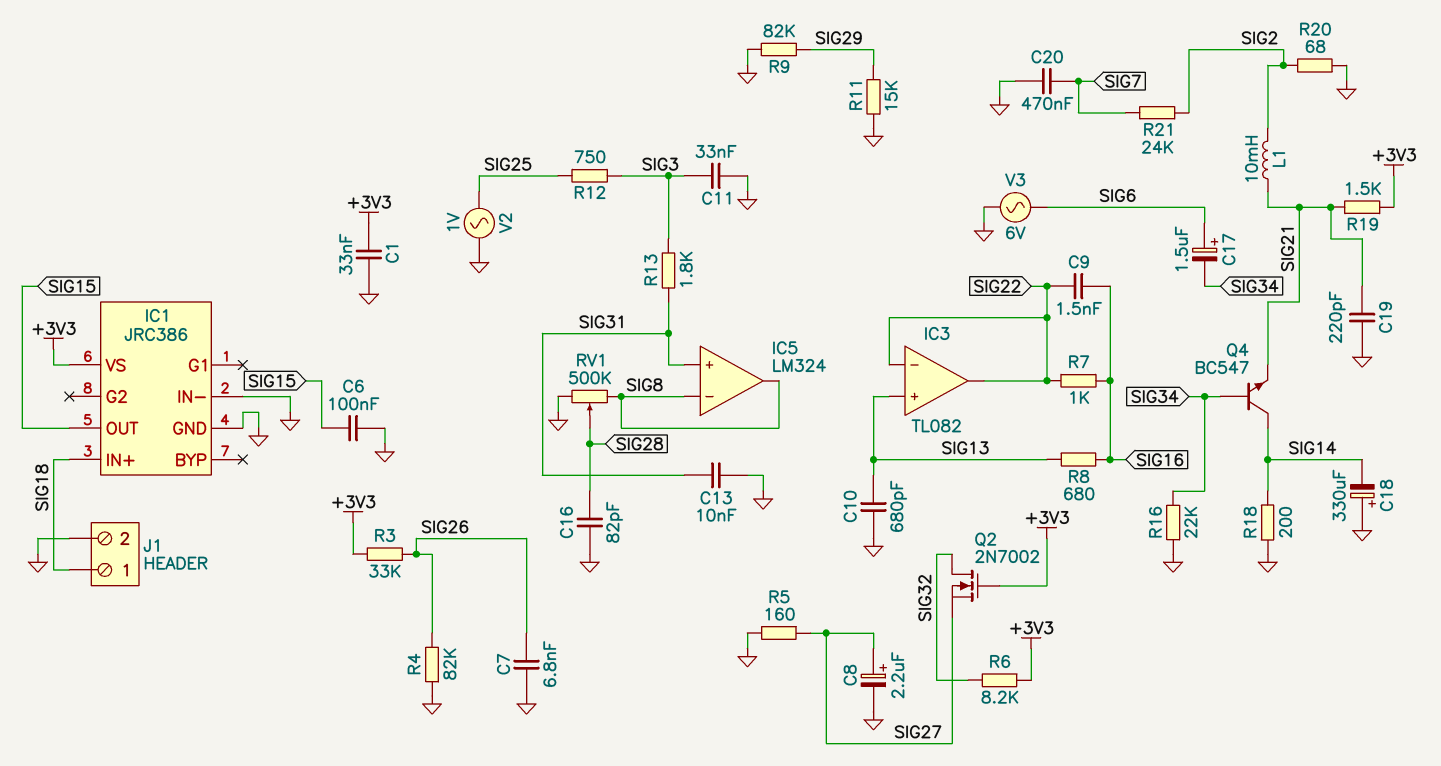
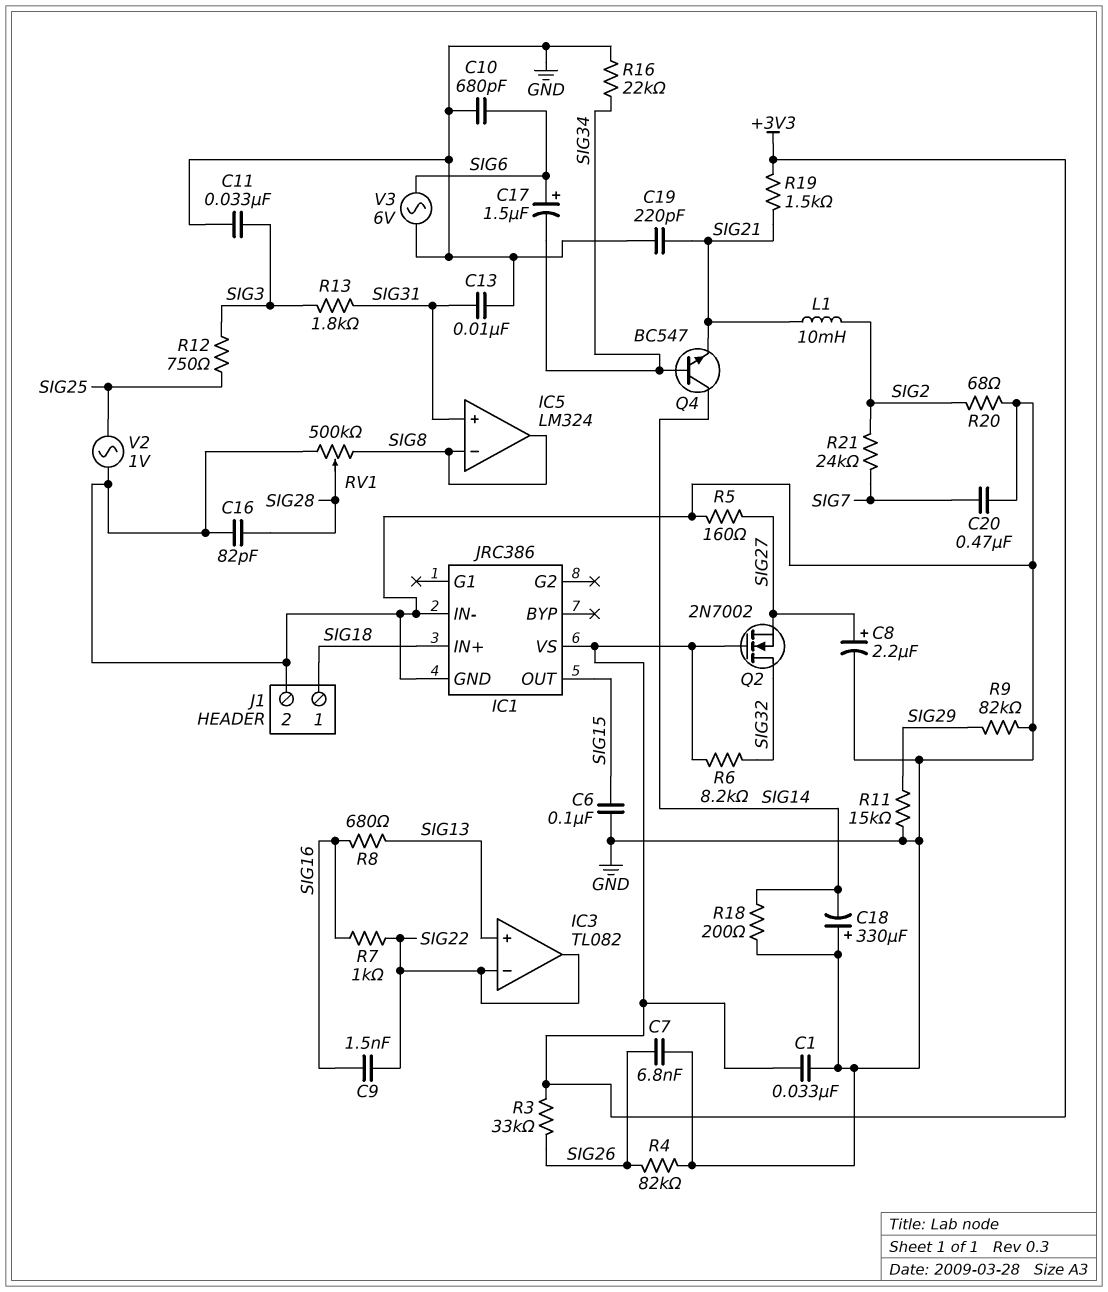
C10: 680pF (GND, SIG13) -> 680pF (GND, SIG6)

